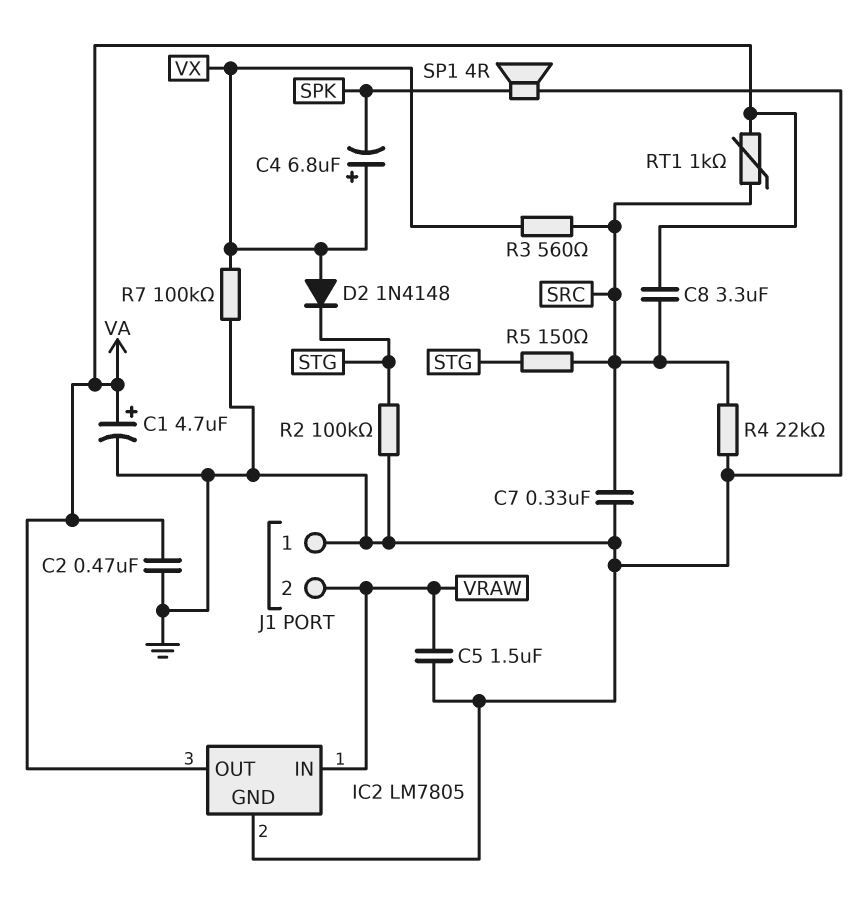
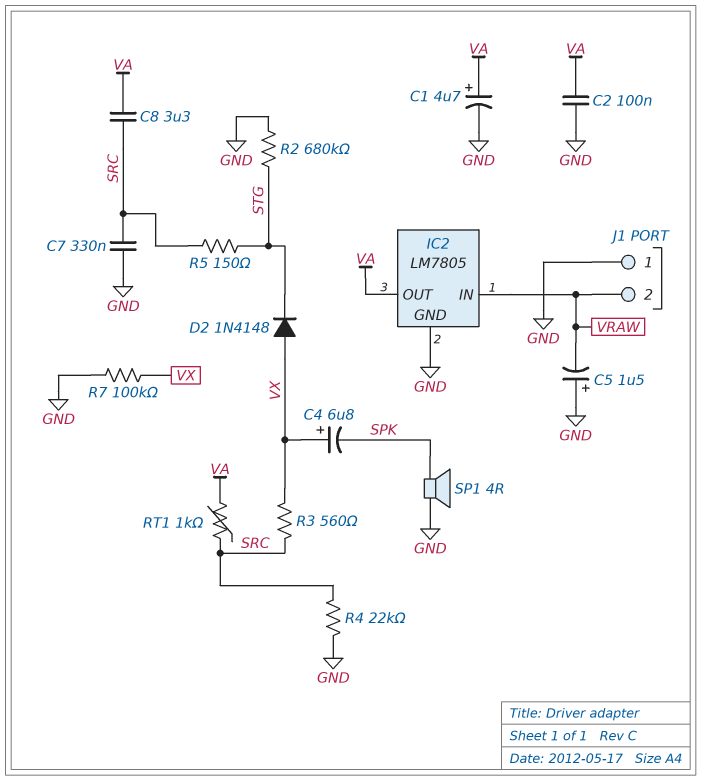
C2: 470nF (GND, VA) -> 100nF (GND, VA)
C5: 1.5uF (GND, VRAW) -> 1.5uF (plus GND, minus VRAW)
R2: 100k (GND, STG) -> 680k (GND, STG)

